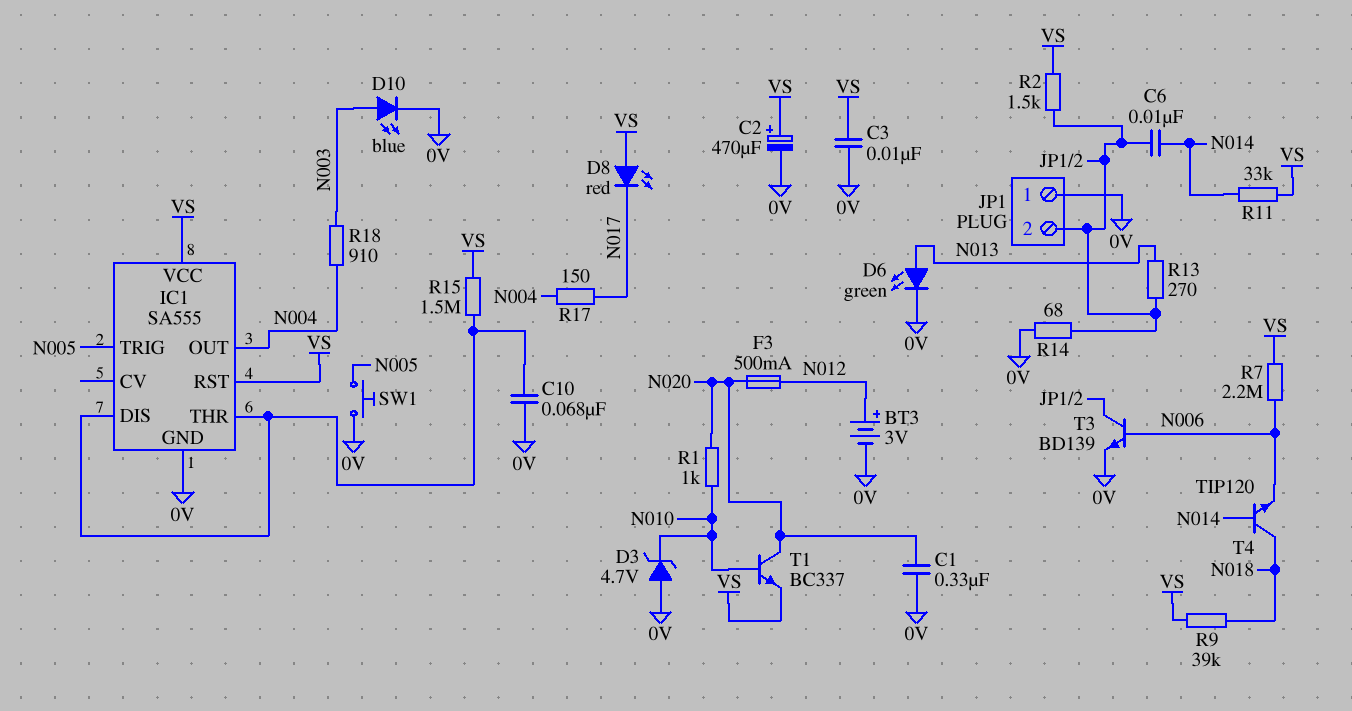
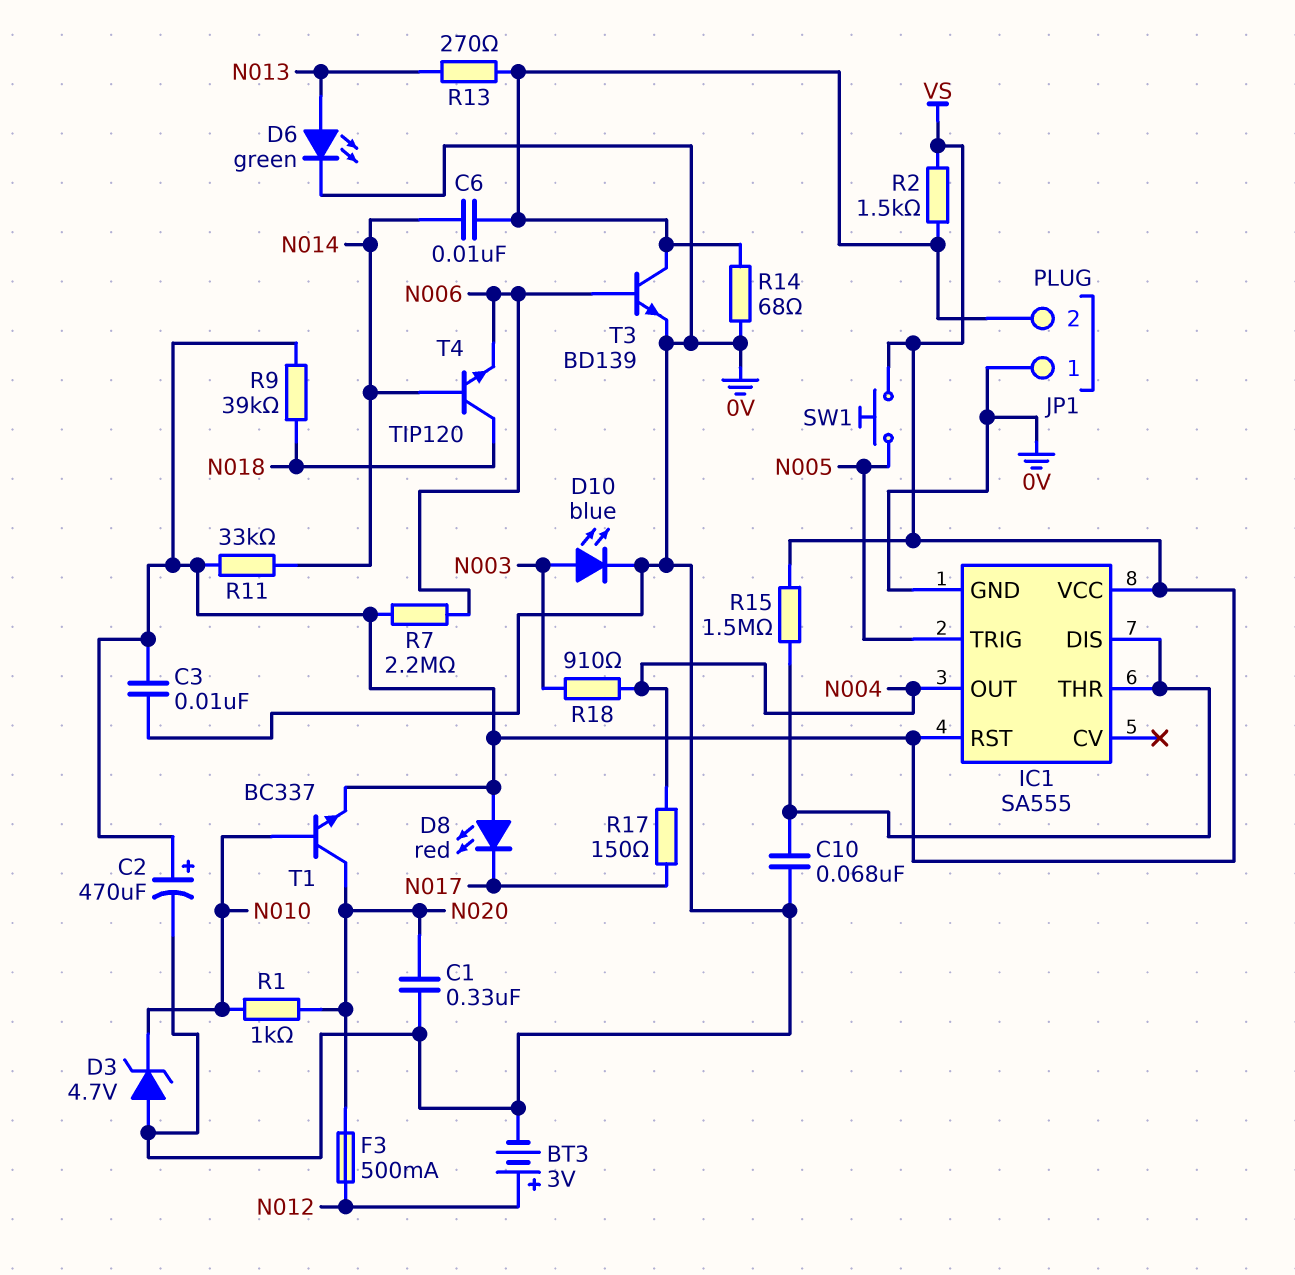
SW1: button (0V, N005) -> button (N005, VS)

